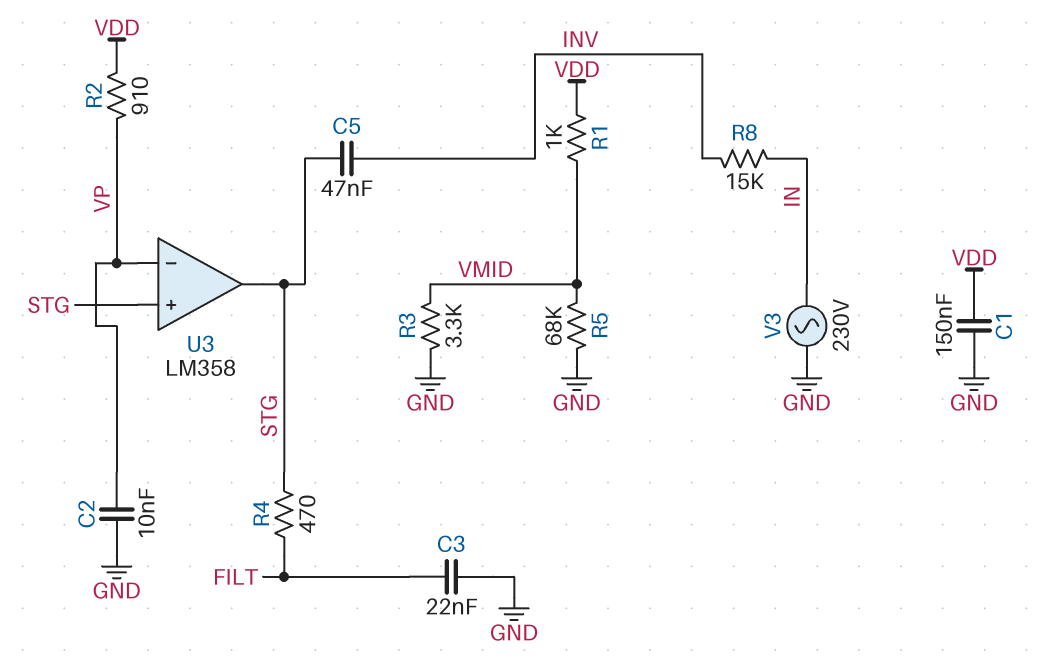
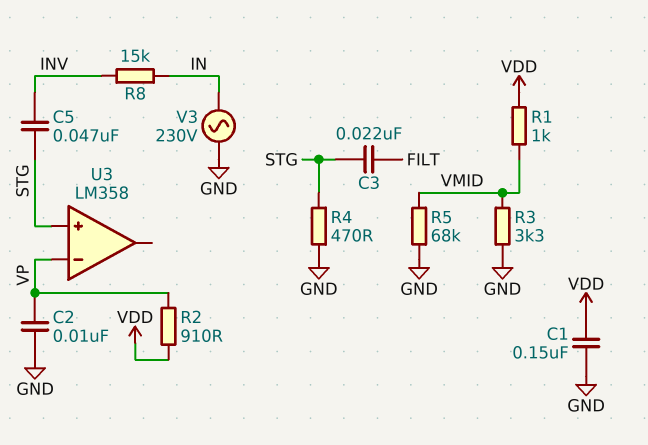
C3: 22nF (FILT, GND) -> 22nF (FILT, STG)
R4: 470 (FILT, STG) -> 470 (GND, STG)
U3 pin out: STG -> none

